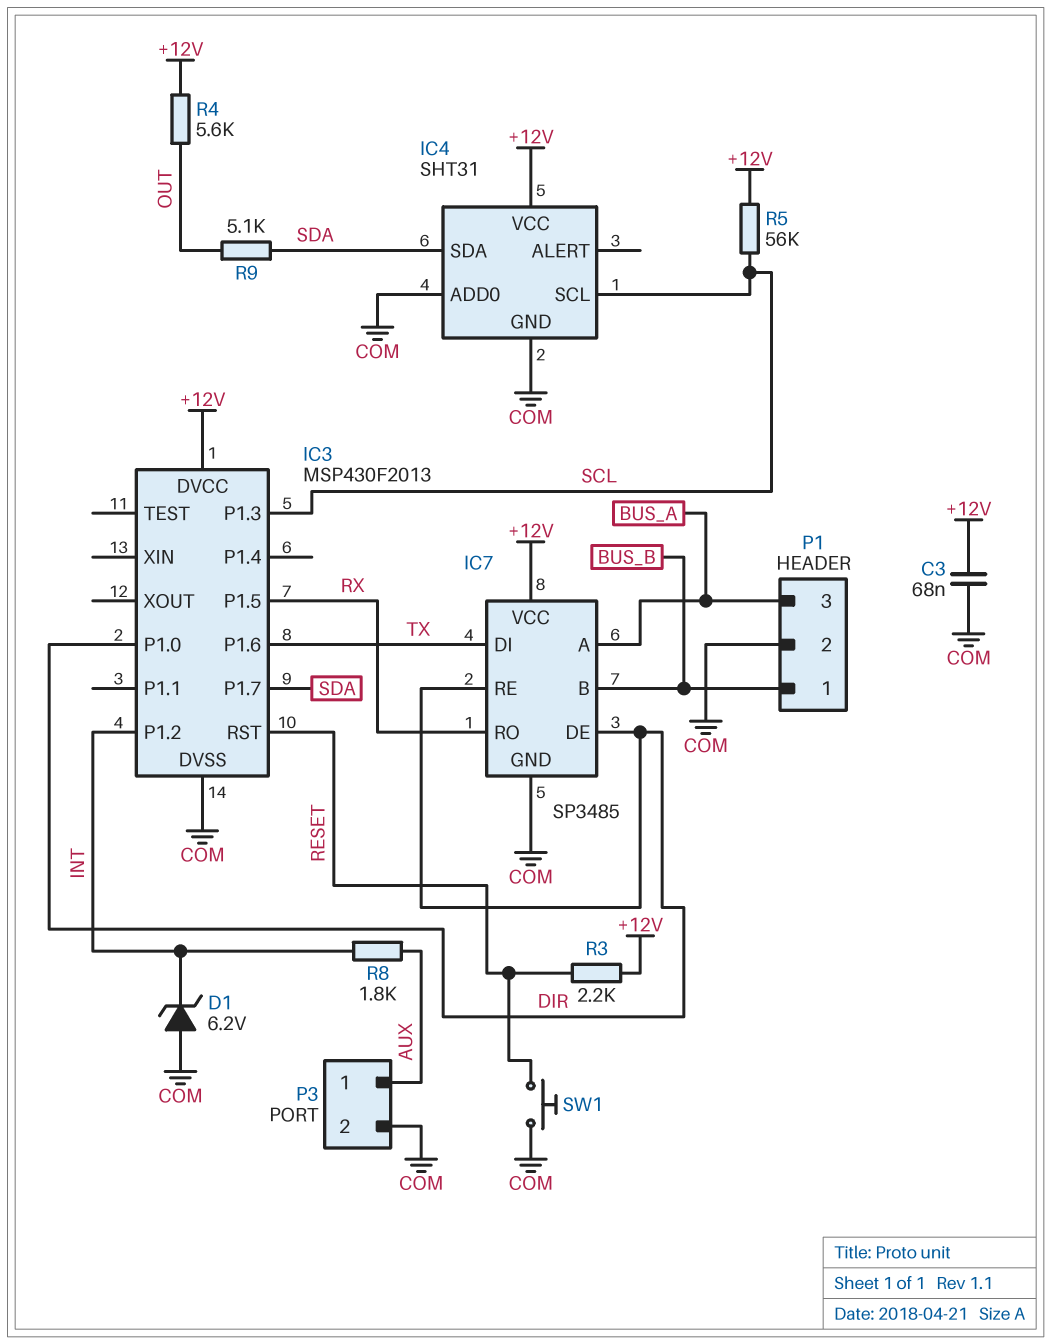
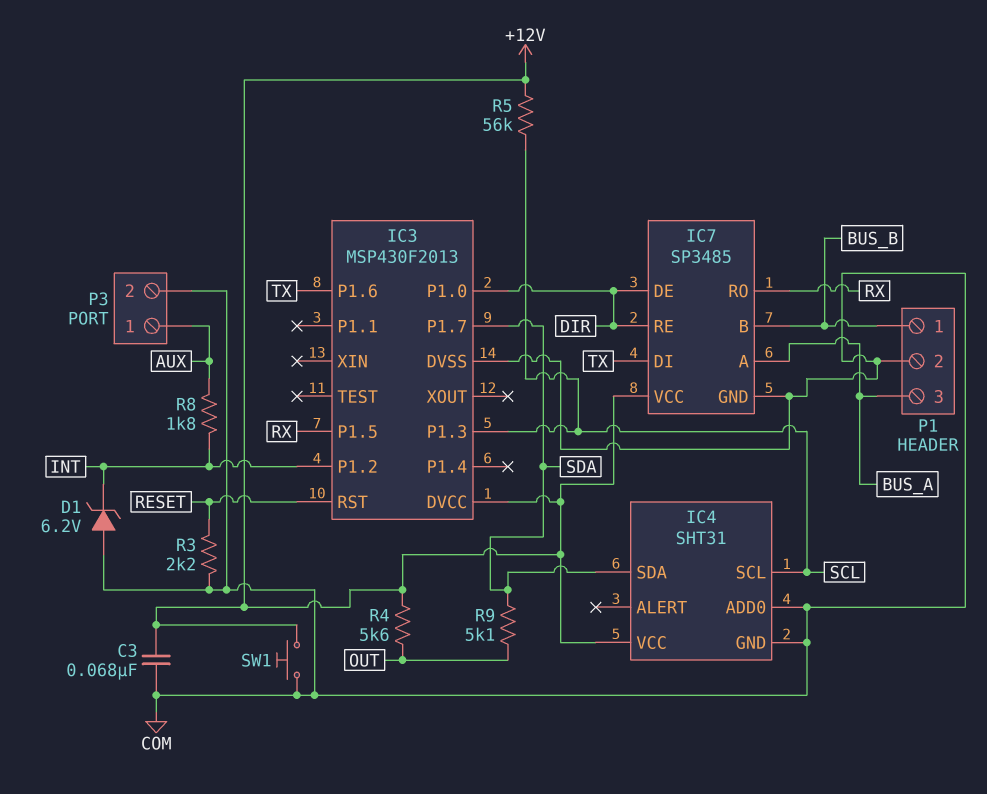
R3: 2.2k (+12V, RESET) -> 2.2k (COM, RESET)
SW1: button (COM, RESET) -> button (+12V, COM)

